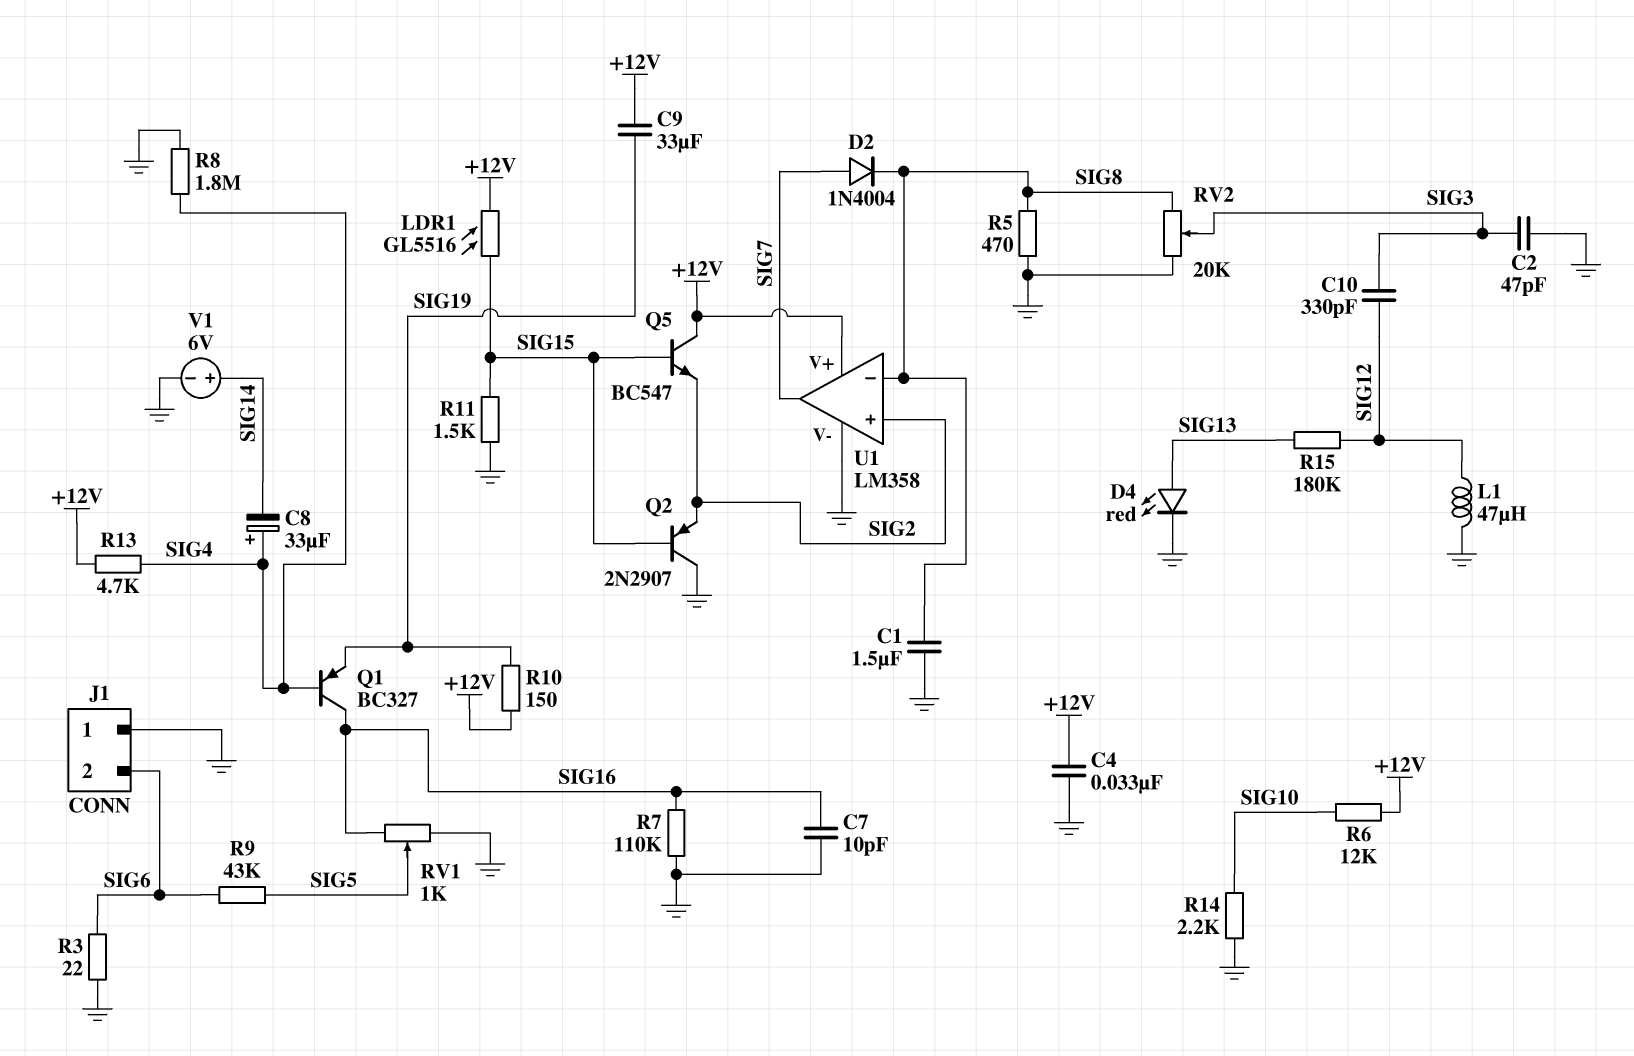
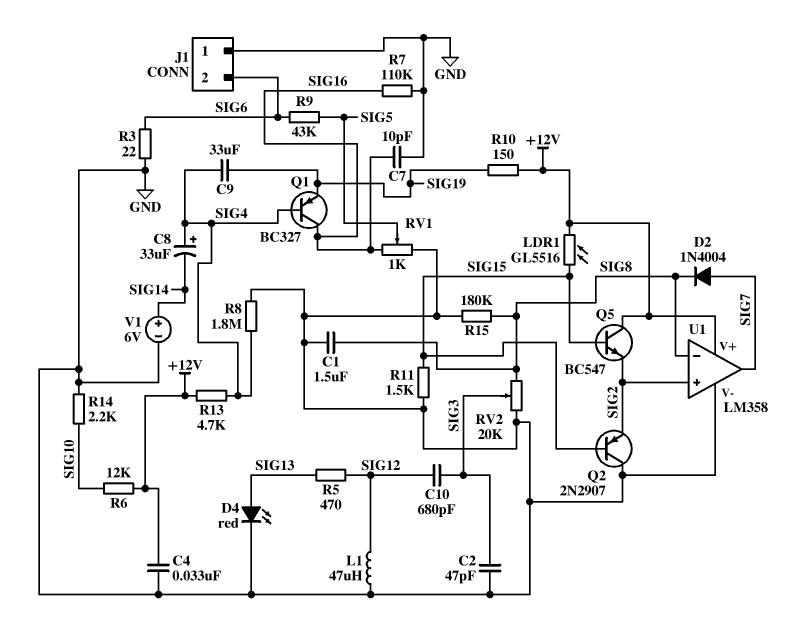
C9: 33uF (+12V, SIG19) -> 33uF (SIG4, SIG19)
C10: 330pF (SIG3, SIG12) -> 680pF (SIG3, SIG12)
R5: 470 (GND, SIG8) -> 470 (SIG12, SIG13)
R15: 180k (SIG12, SIG13) -> 180k (GND, SIG8)

